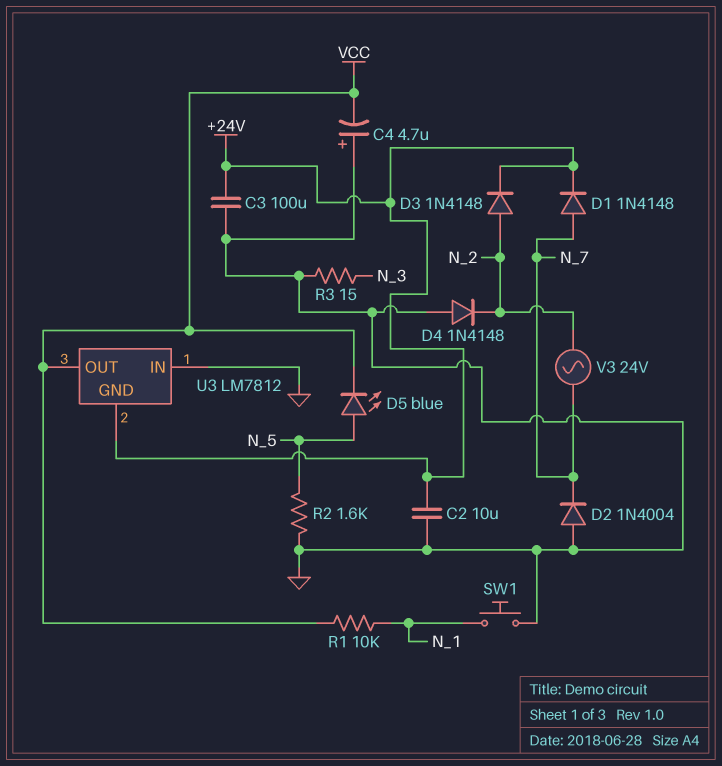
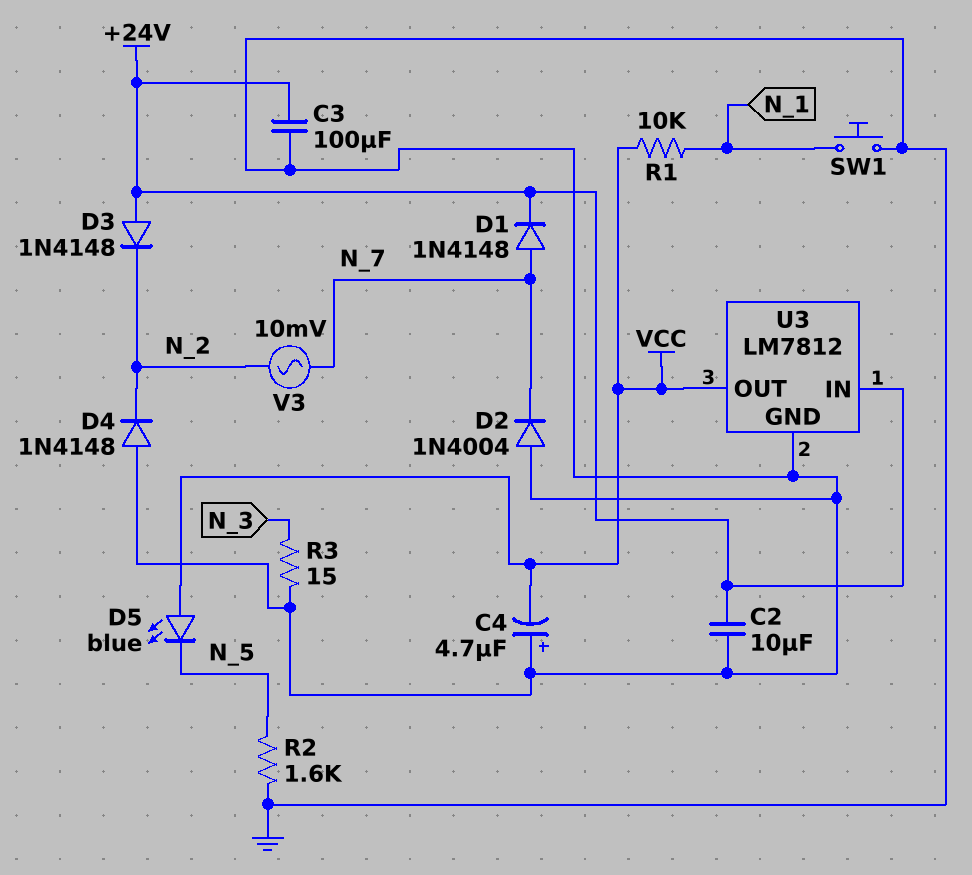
D3: diode 1N4148 (A N_2, K +24V) -> diode 1N4148 (A +24V, K N_2)
D5: LED blue (A N_5, K VCC) -> LED blue (A VCC, K N_5)
U3 pin GND: +24V -> GND
U3 pin IN: GND -> +24V
V3: AC 24V (N_2, N_7) -> AC 10mV (N_2, N_7)

